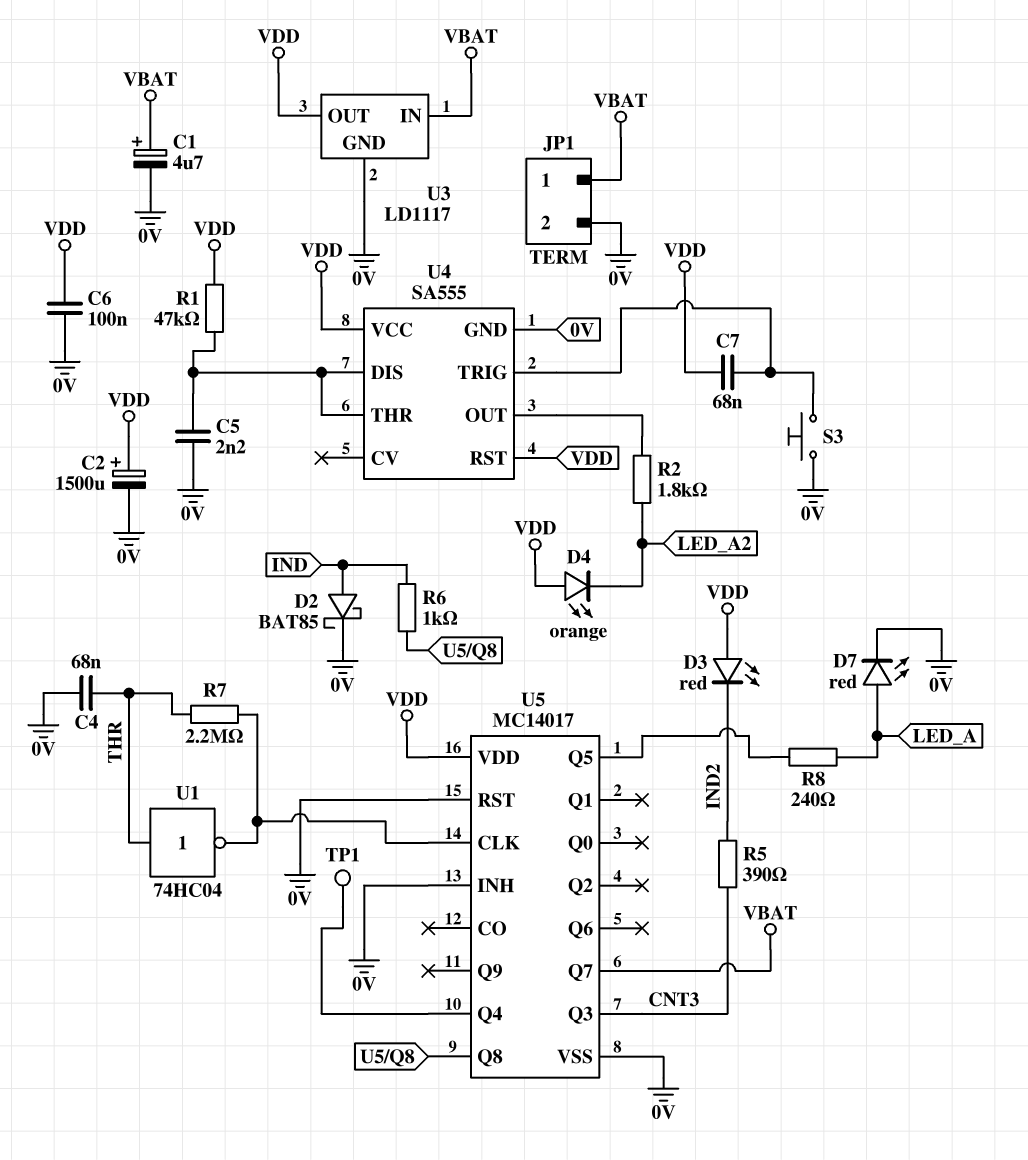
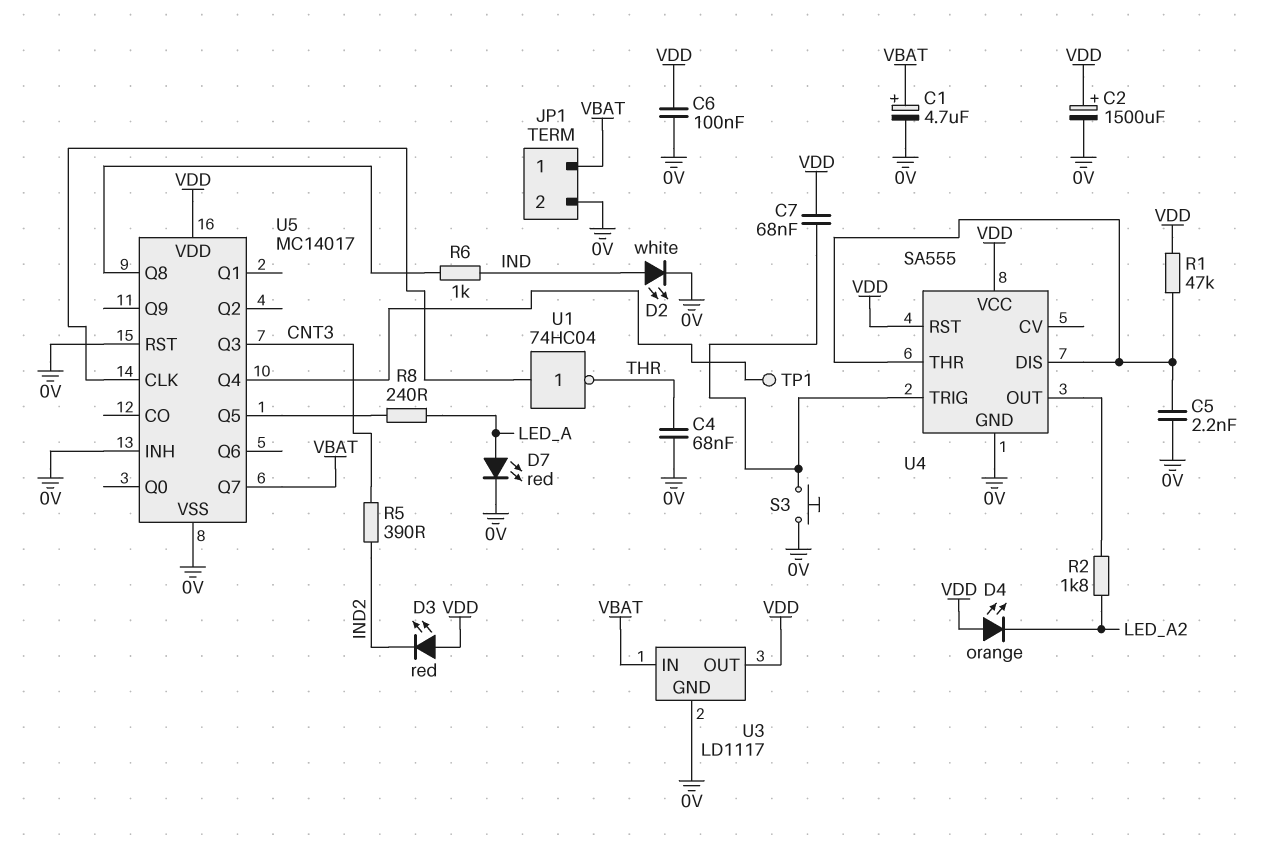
D2: schottky BAT85 (A IND, K 0V) -> LED white (A IND, K 0V)
R7: 2.2M (THR, U5/CLK) -> none
U1: NOT 74HC04 (in THR, out U5/CLK) -> NOT 74HC04 (in U5/CLK, out THR)

